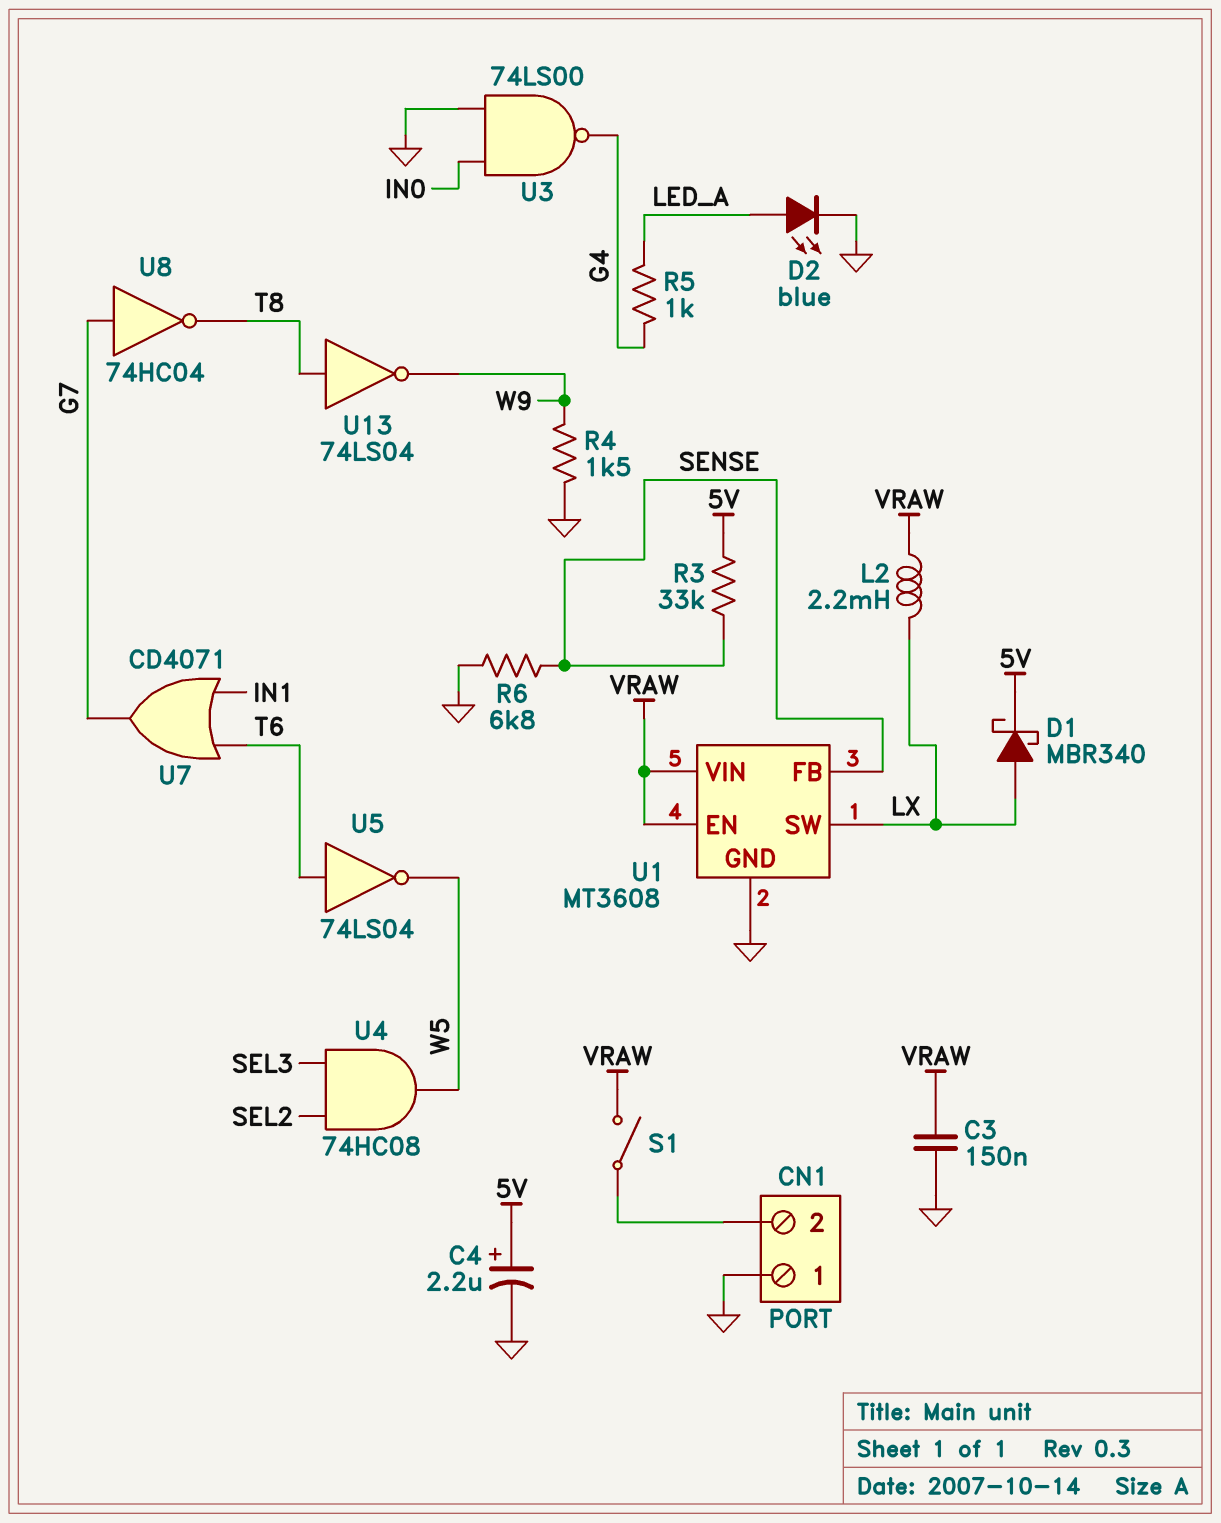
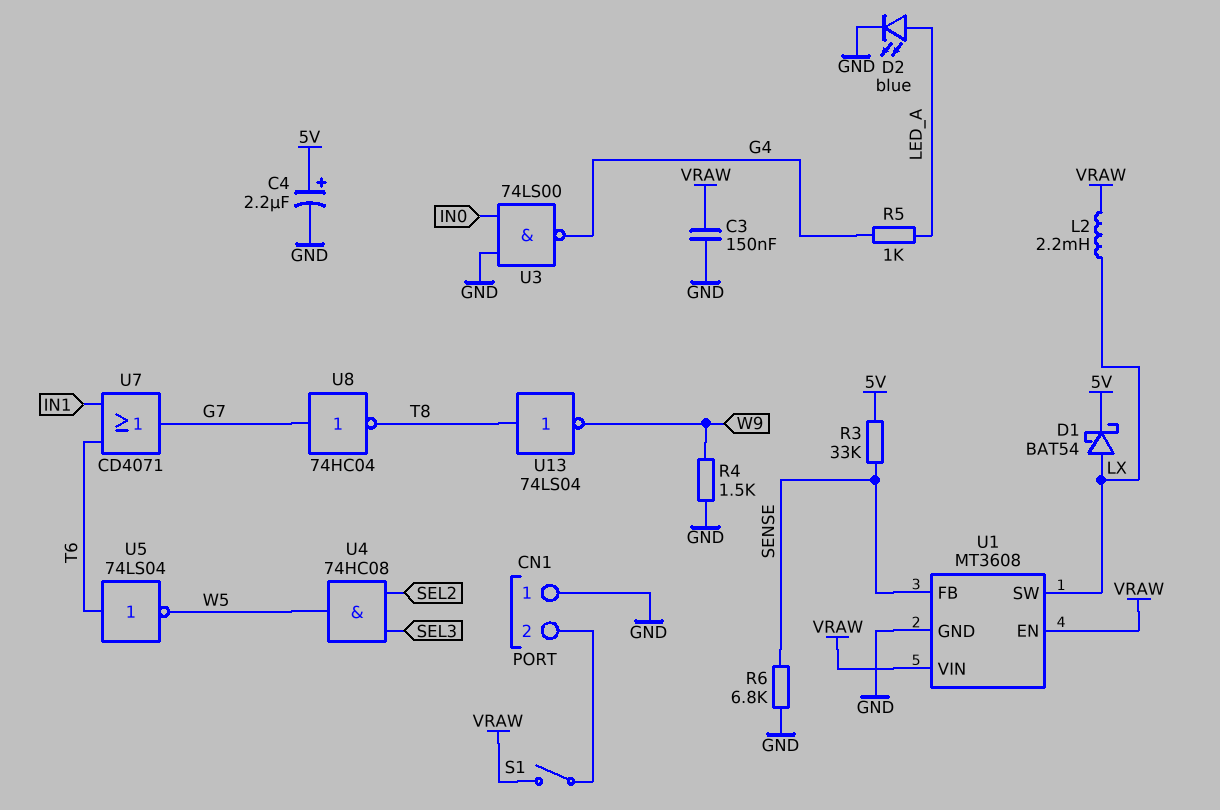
D1: schottky MBR340 (A LX, K 5V) -> schottky BAT54 (A LX, K 5V)

